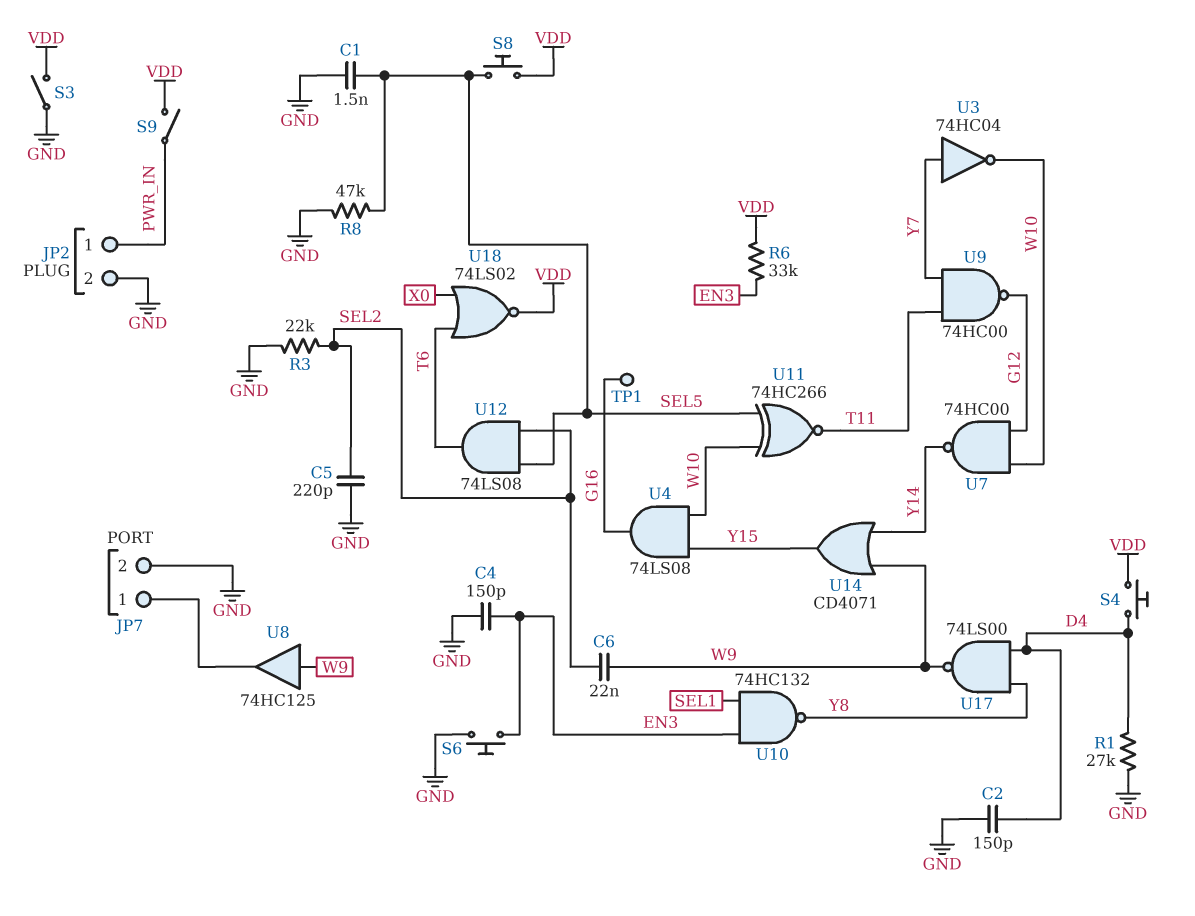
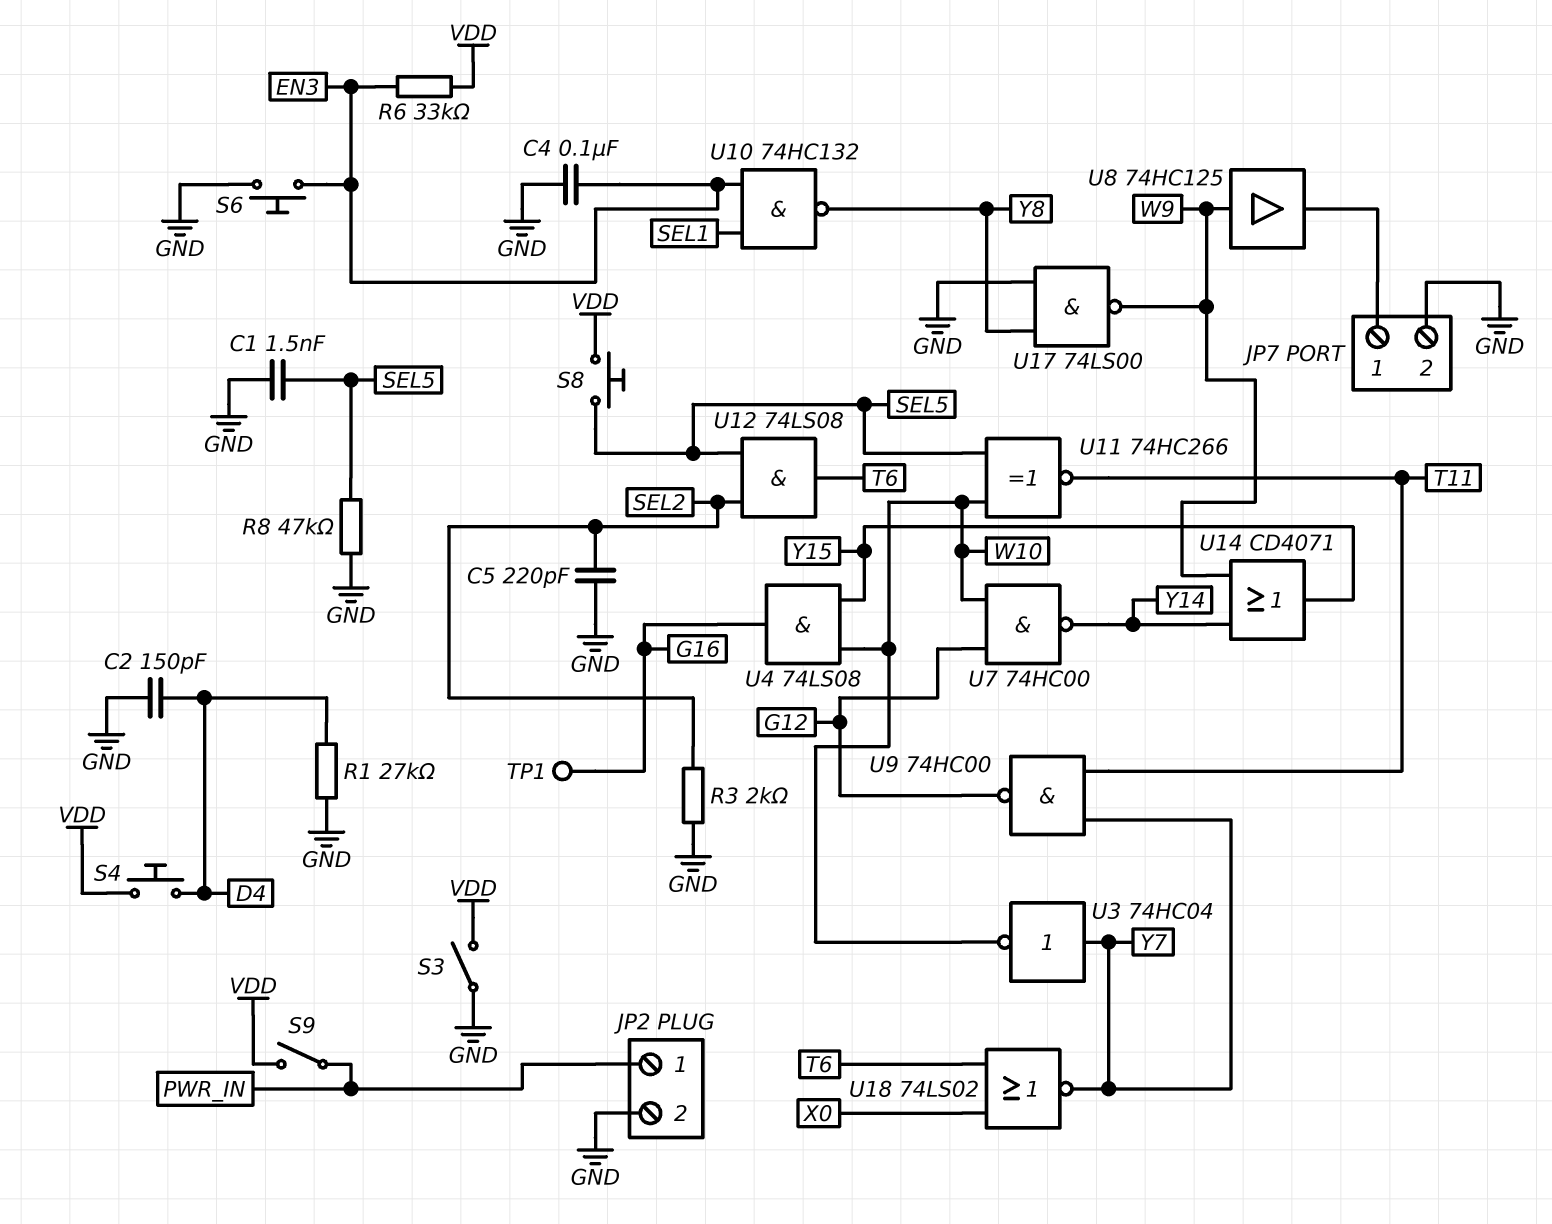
C4: 150pF (EN3, GND) -> 100nF (EN3, GND)
C6: 22nF (SEL2, W9) -> none
R3: 22k (GND, SEL2) -> 2k (GND, SEL2)
U17: NAND 74LS00 (in D4, in Y8, out W9) -> NAND 74LS00 (in GND, in Y8, out W9)
U18: NOR 74LS02 (in T6, in X0, out VDD) -> NOR 74LS02 (in T6, in X0, out Y7)

